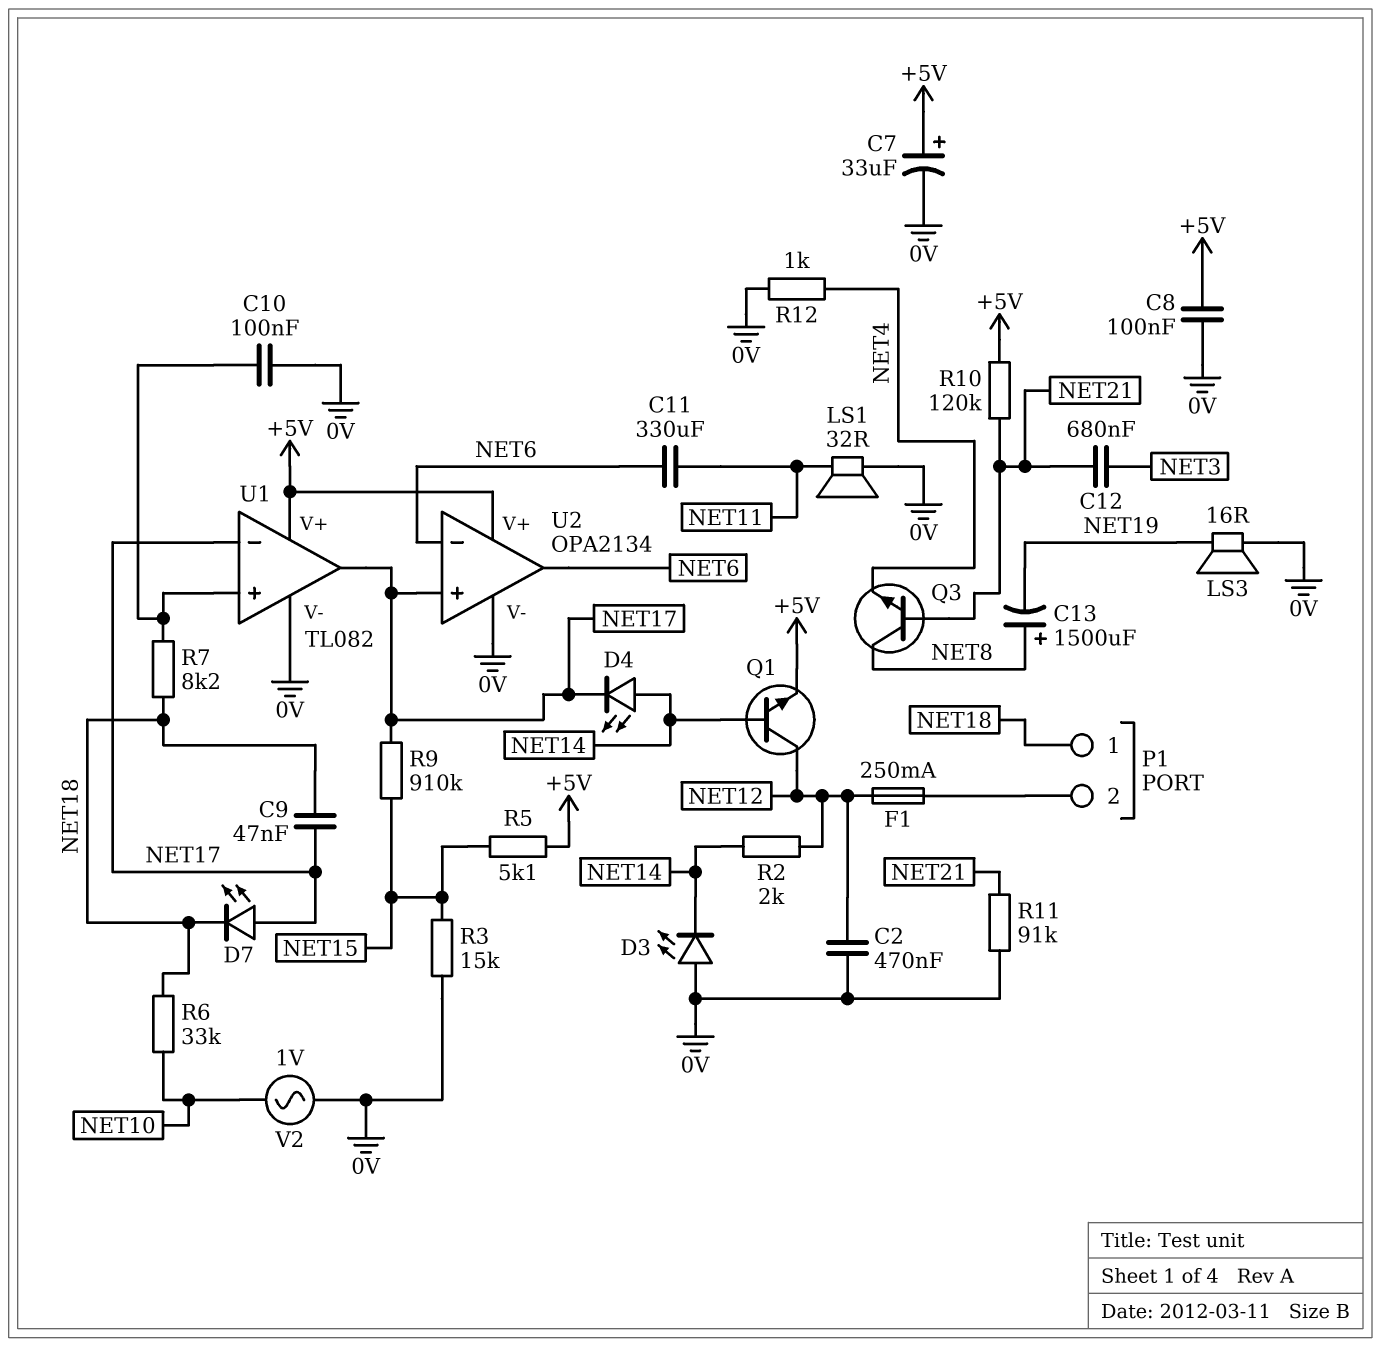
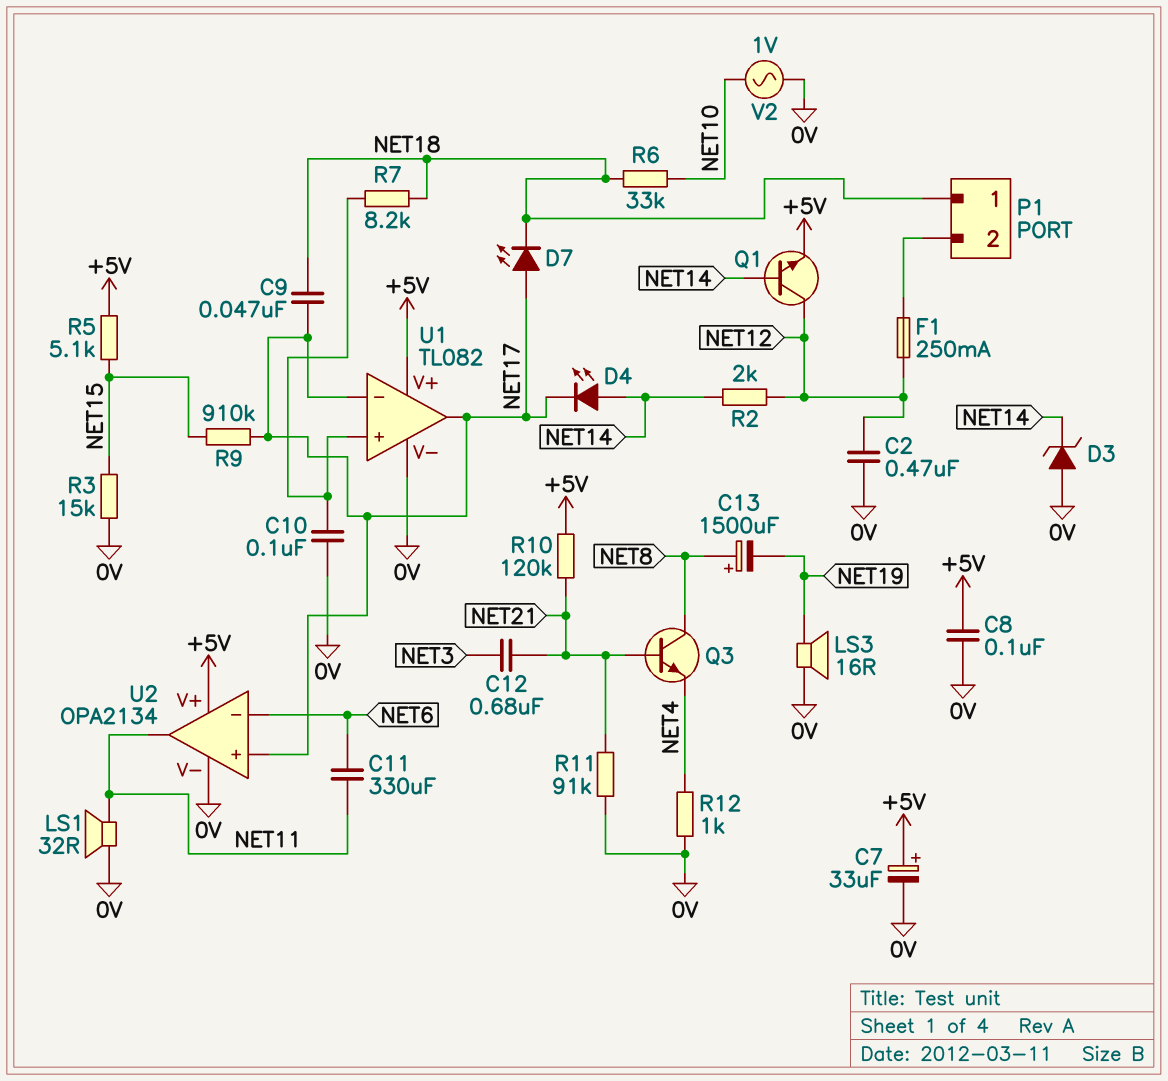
D3: LED (A 0V, K NET14) -> zener (A 0V, K NET14)
U2 pin out: NET6 -> NET11

